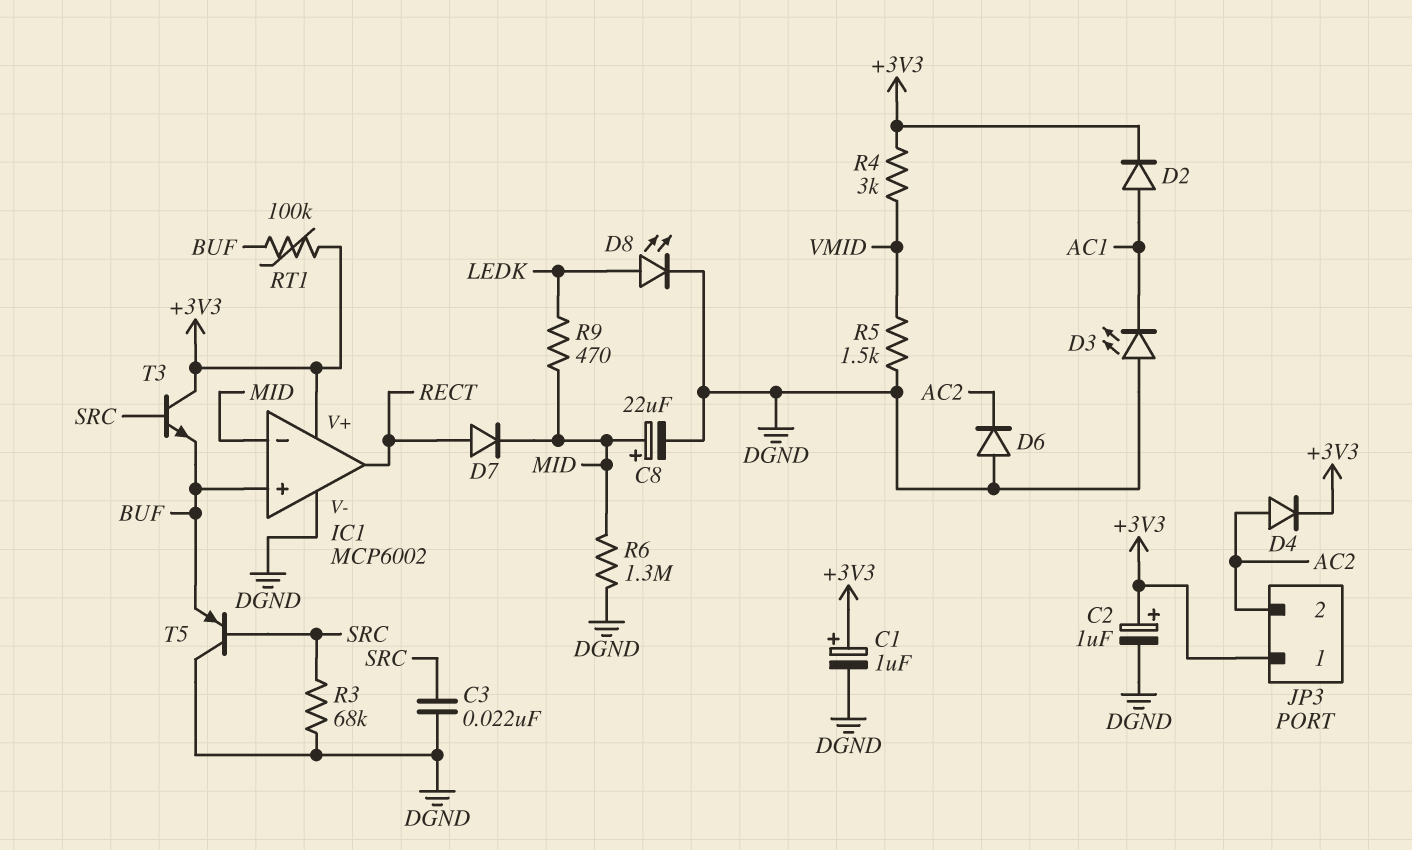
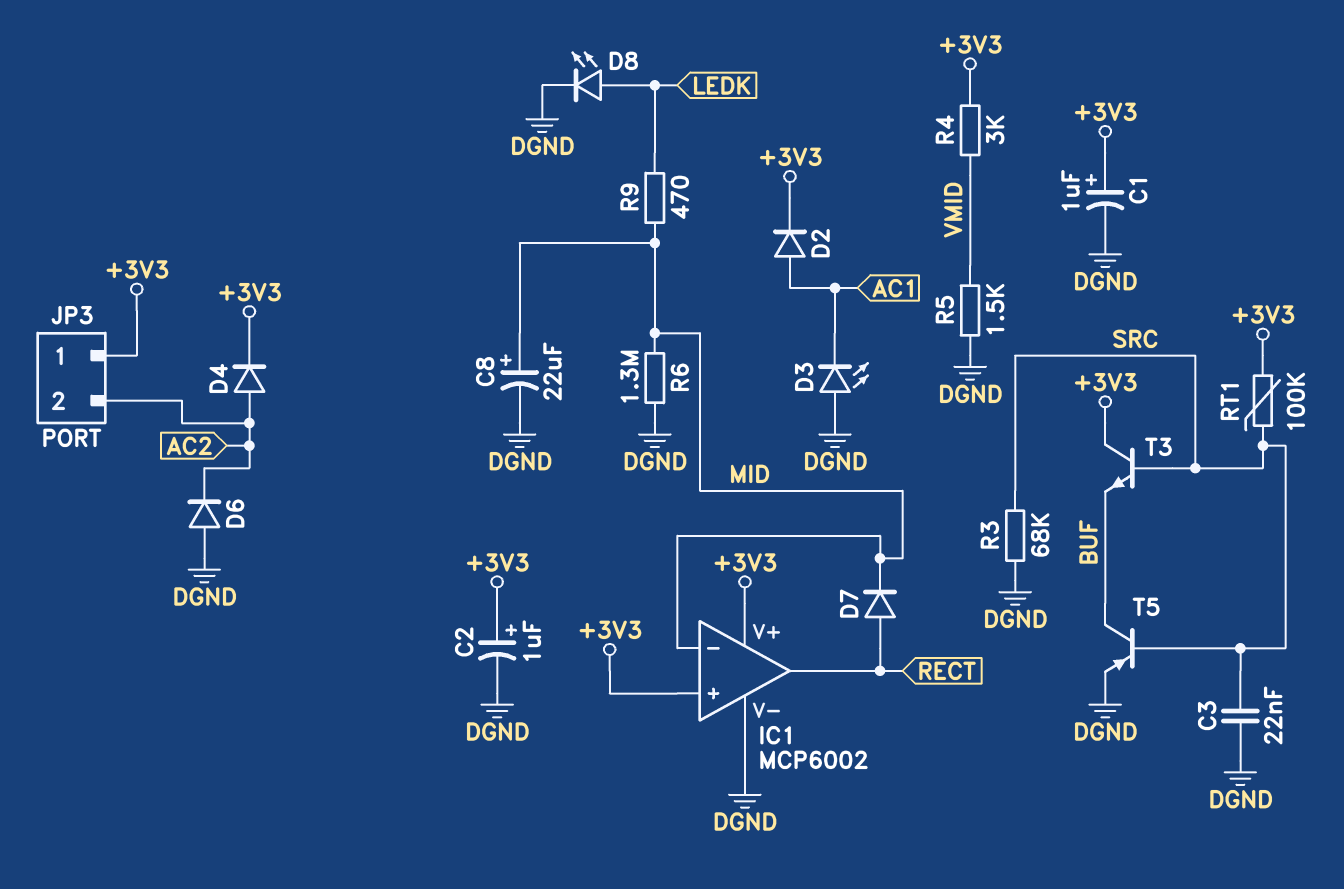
IC1 pin in+: BUF -> +3V3
RT1: 100k (+3V3, BUF) -> 100k (+3V3, SRC)
T5: PNP (B SRC, C DGND, E BUF) -> PNP (B SRC, C BUF, E DGND)

